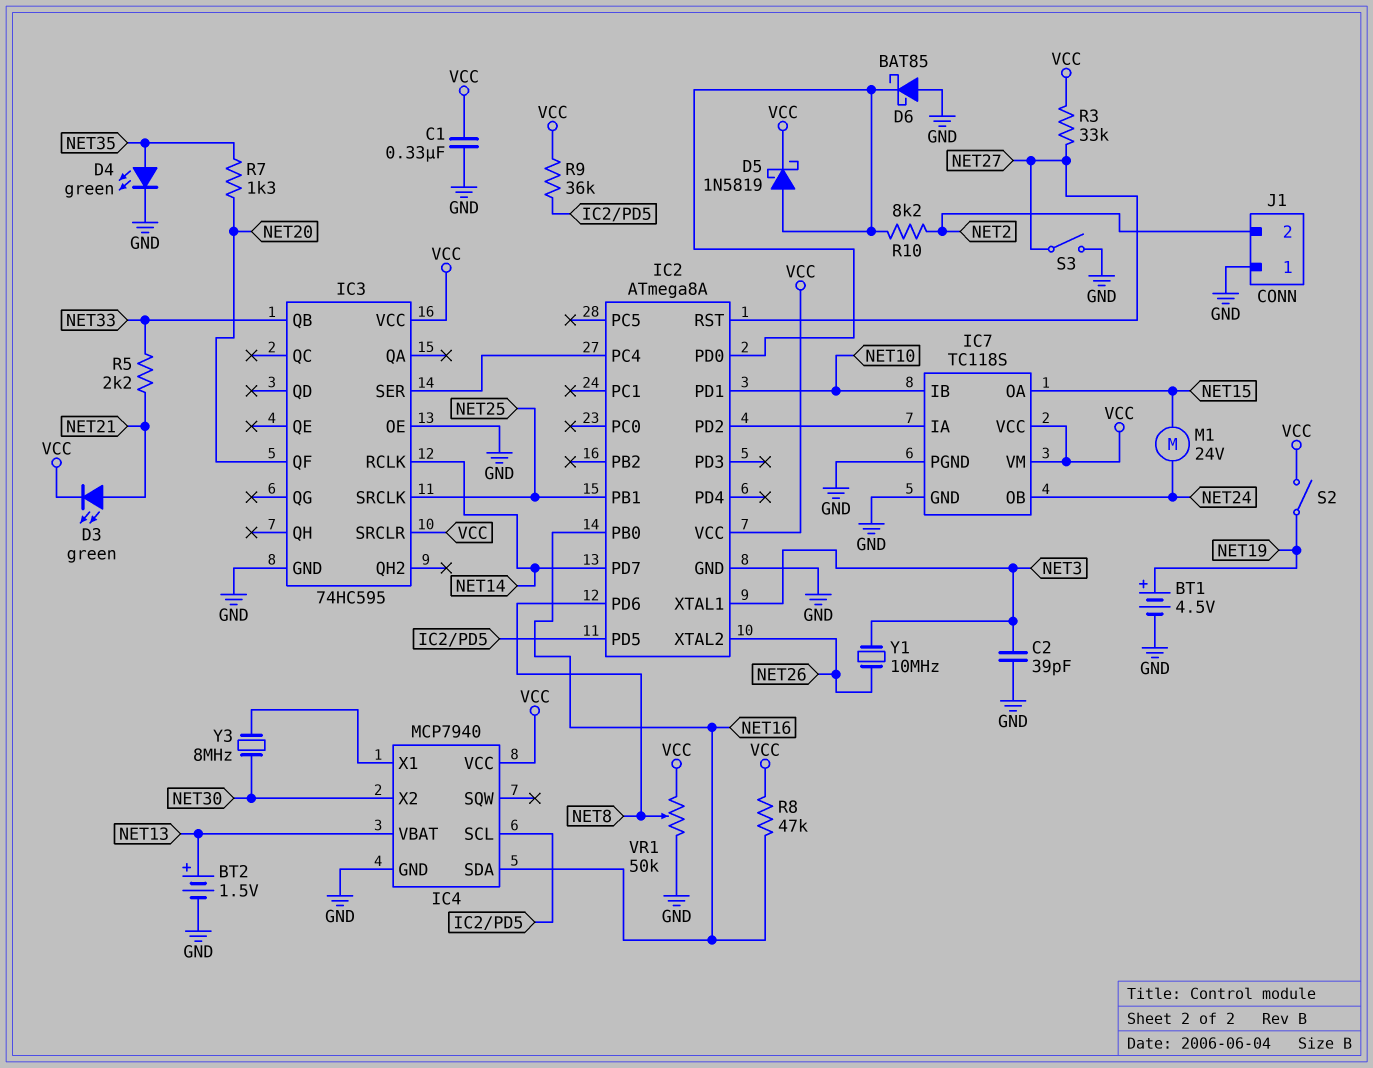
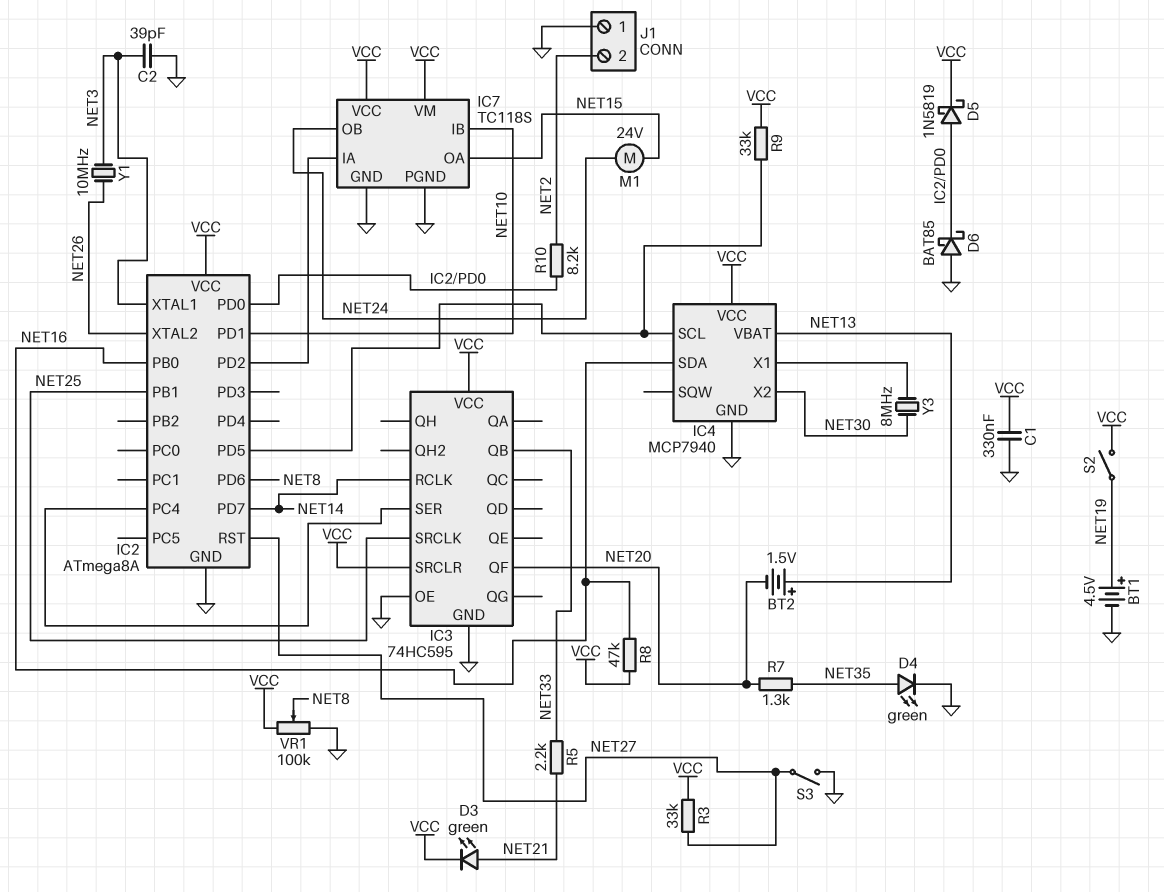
BT2: 1.5V (plus NET13, minus GND) -> 1.5V (plus NET13, minus NET20)
R9: 36k (IC2/PD5, VCC) -> 33k (IC2/PD5, VCC)
VR1: 50k (GND, VCC, wiper NET8) -> 100k (GND, VCC, wiper NET8)

